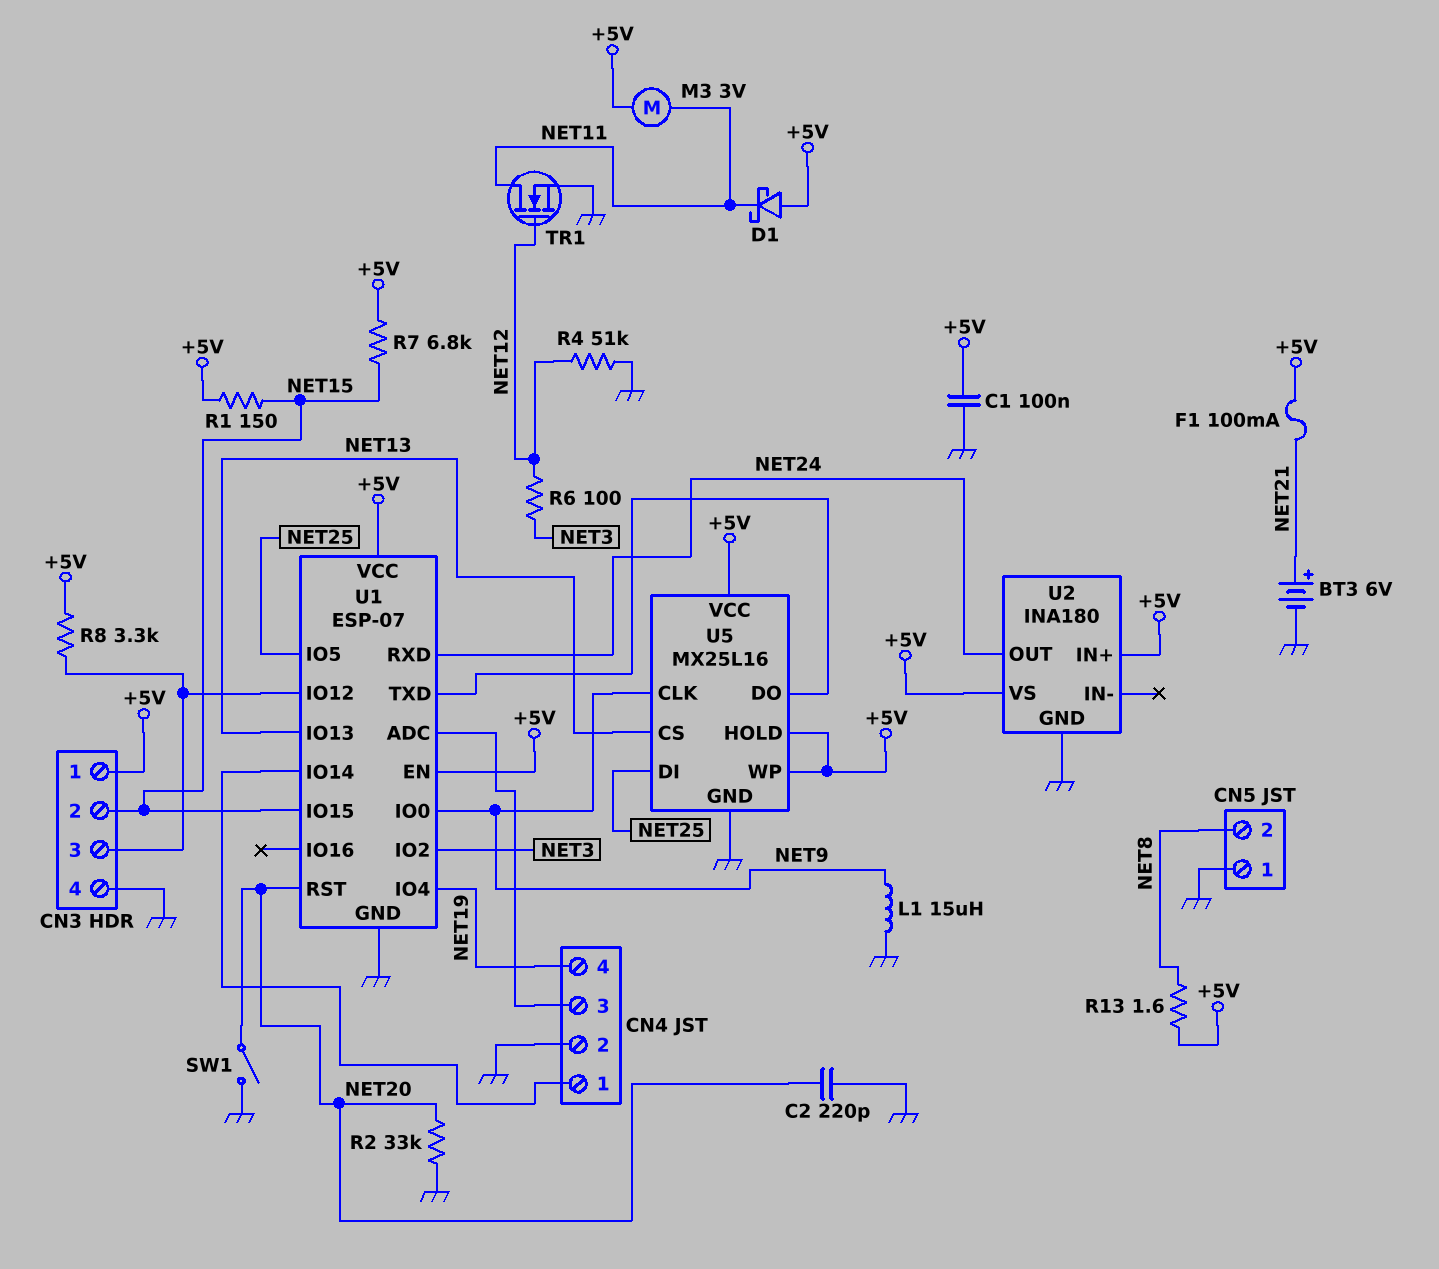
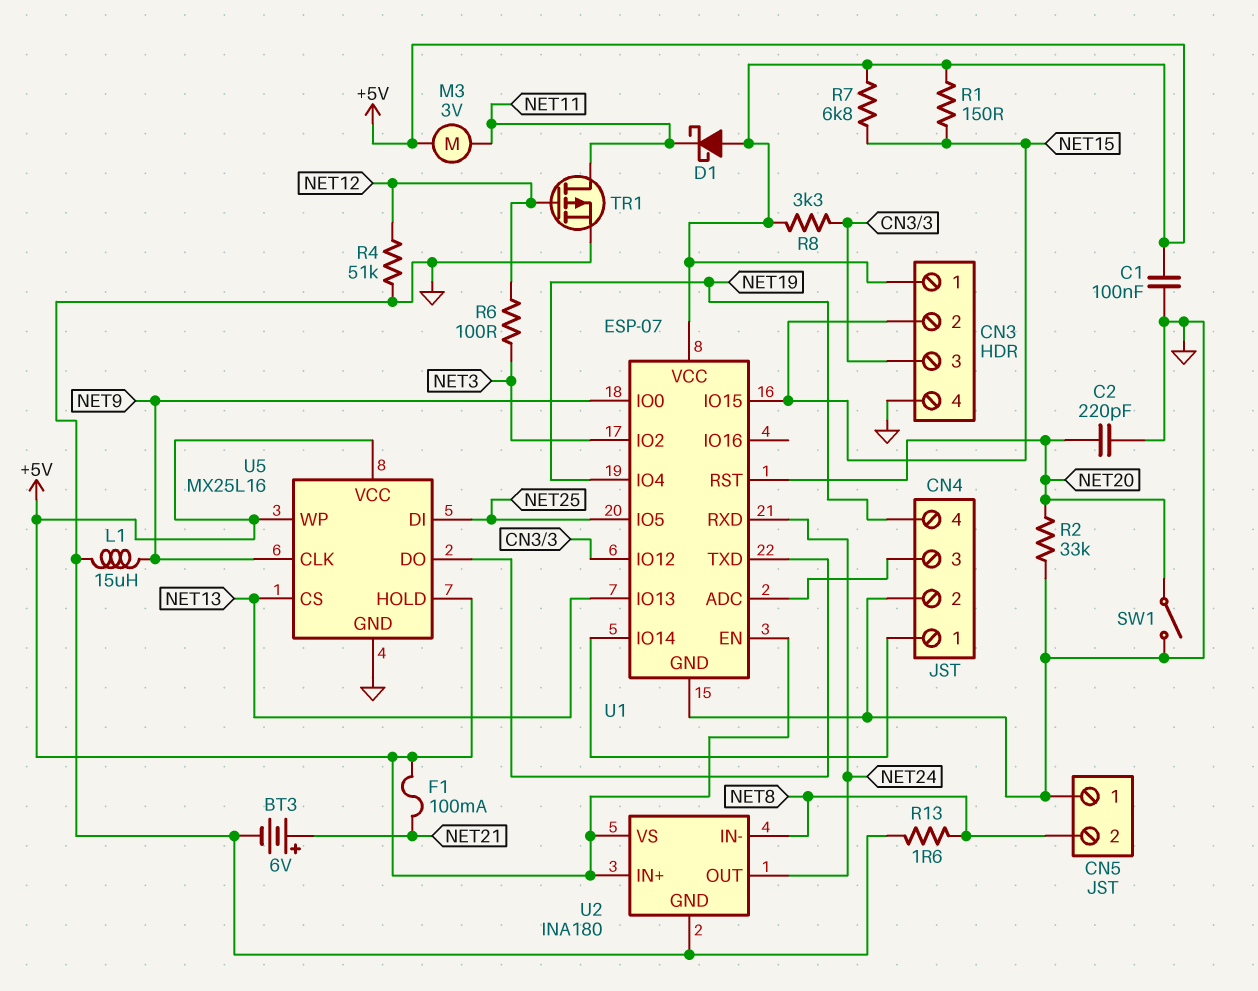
R13: 1.6 (+5V, NET8) -> 1.6 (GND, NET8)
TR1: NMOS (G NET12, D NET11, S GND) -> PMOS (G NET12, D NET11, S GND)
U2 pin IN-: none -> NET8

